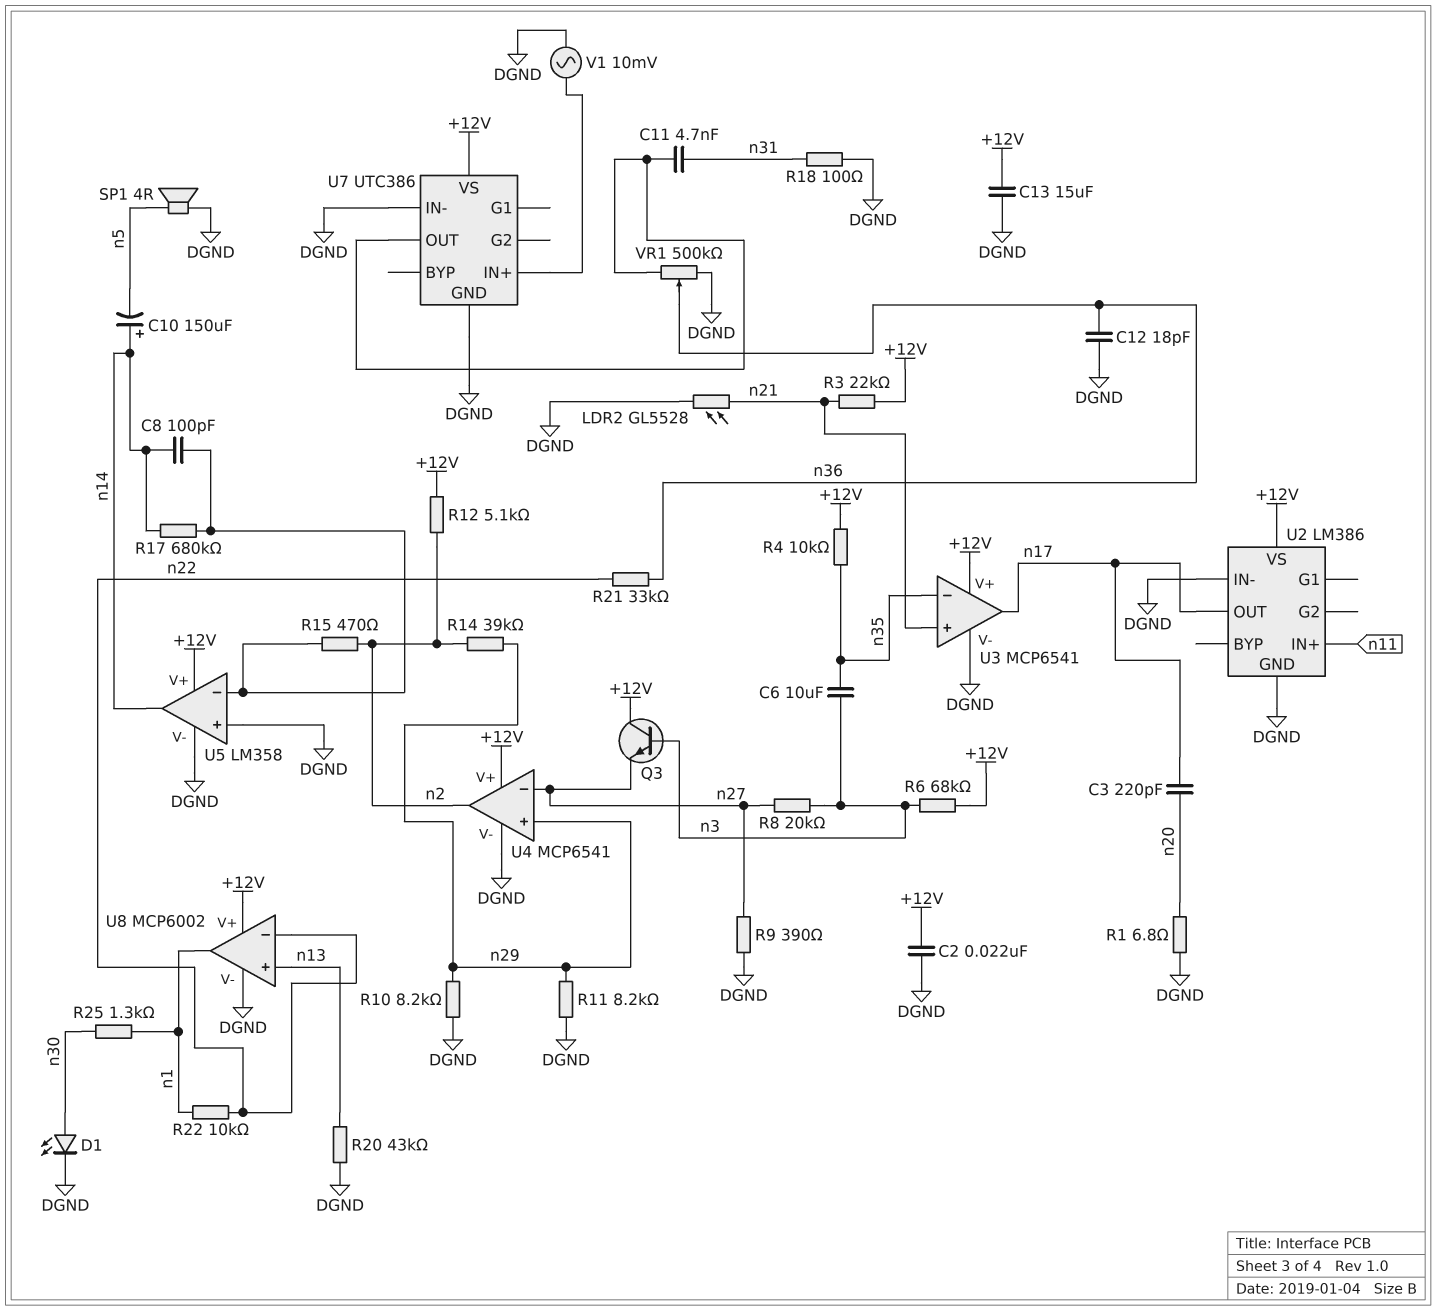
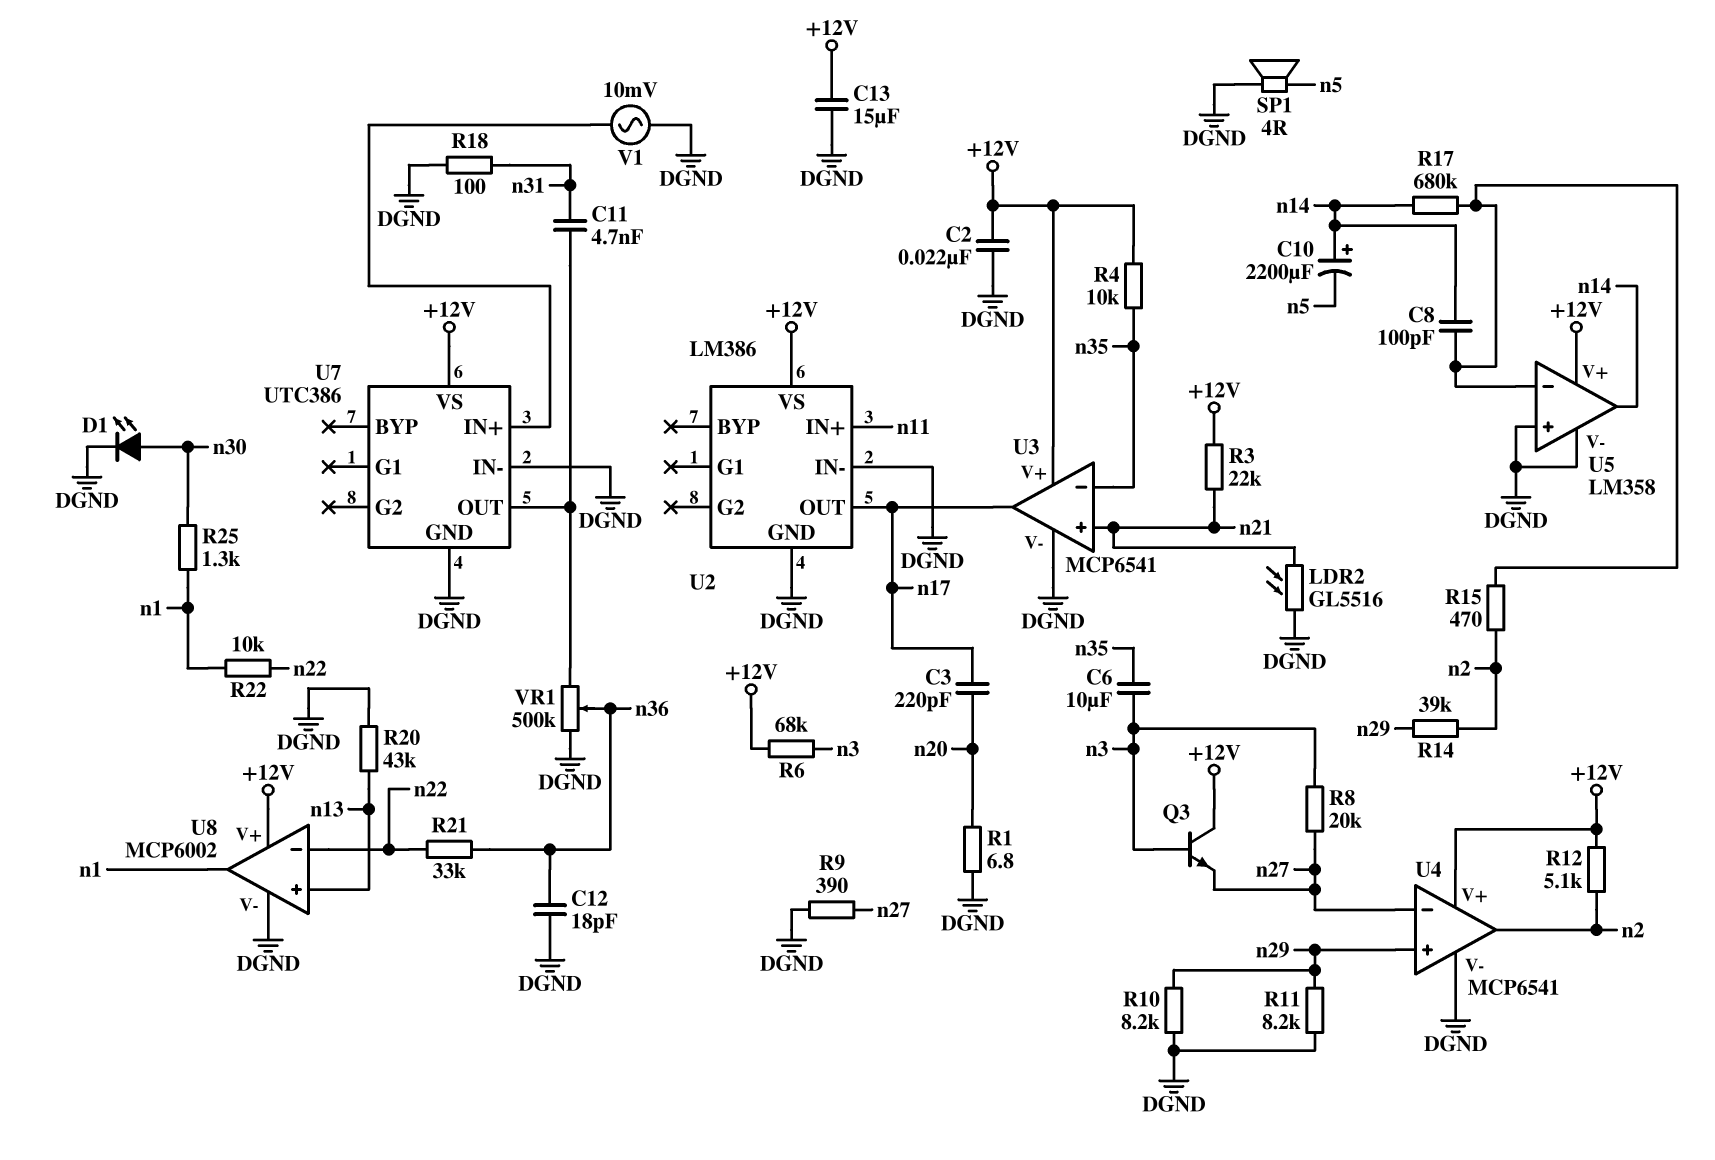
C10: 150uF (plus n14, minus n5) -> 2200uF (plus n14, minus n5)
LDR2: GL5528 (DGND, n21) -> GL5516 (DGND, n21)

